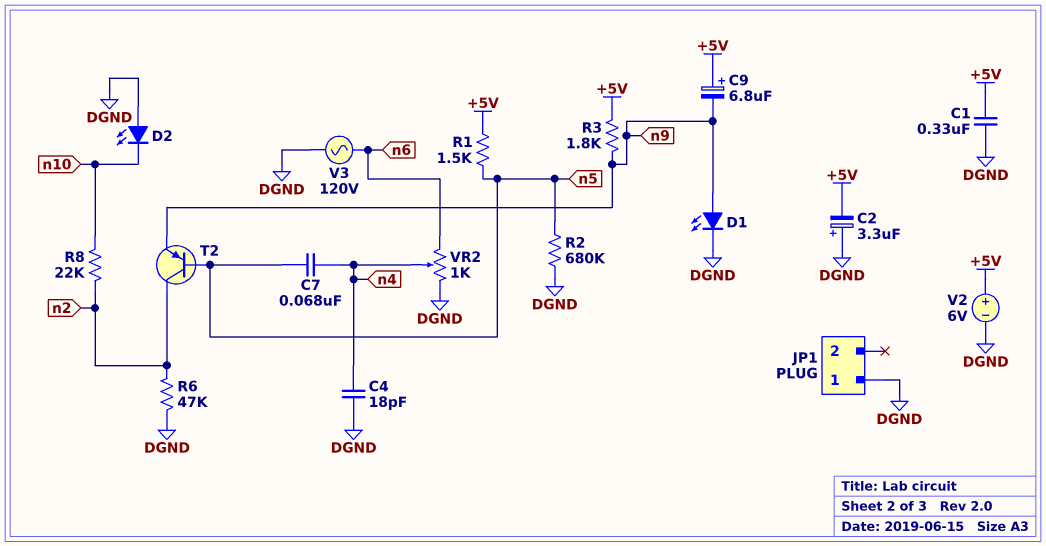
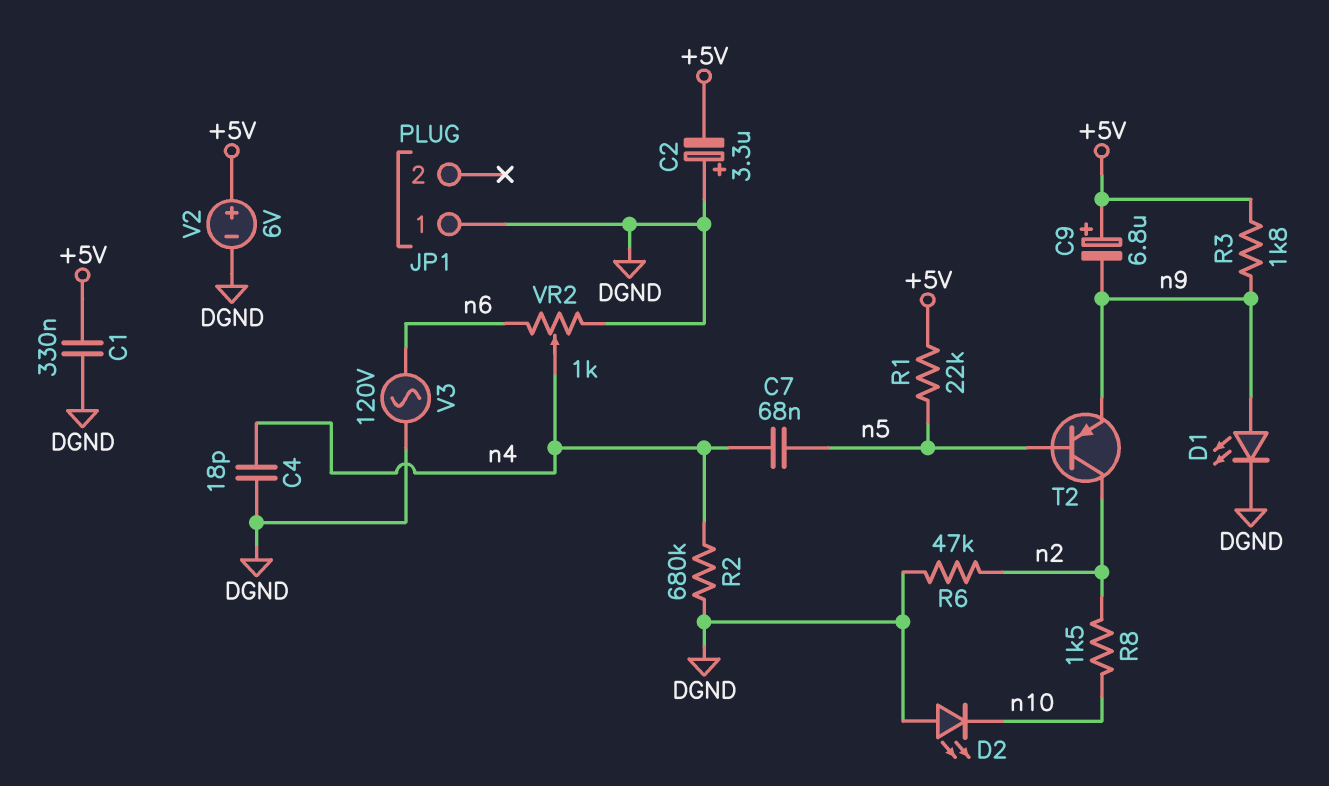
R1: 1.5k (+5V, n5) -> 22k (+5V, n5)
R2: 680k (DGND, n5) -> 680k (DGND, n4)
R8: 22k (n2, n10) -> 1.5k (n2, n10)

